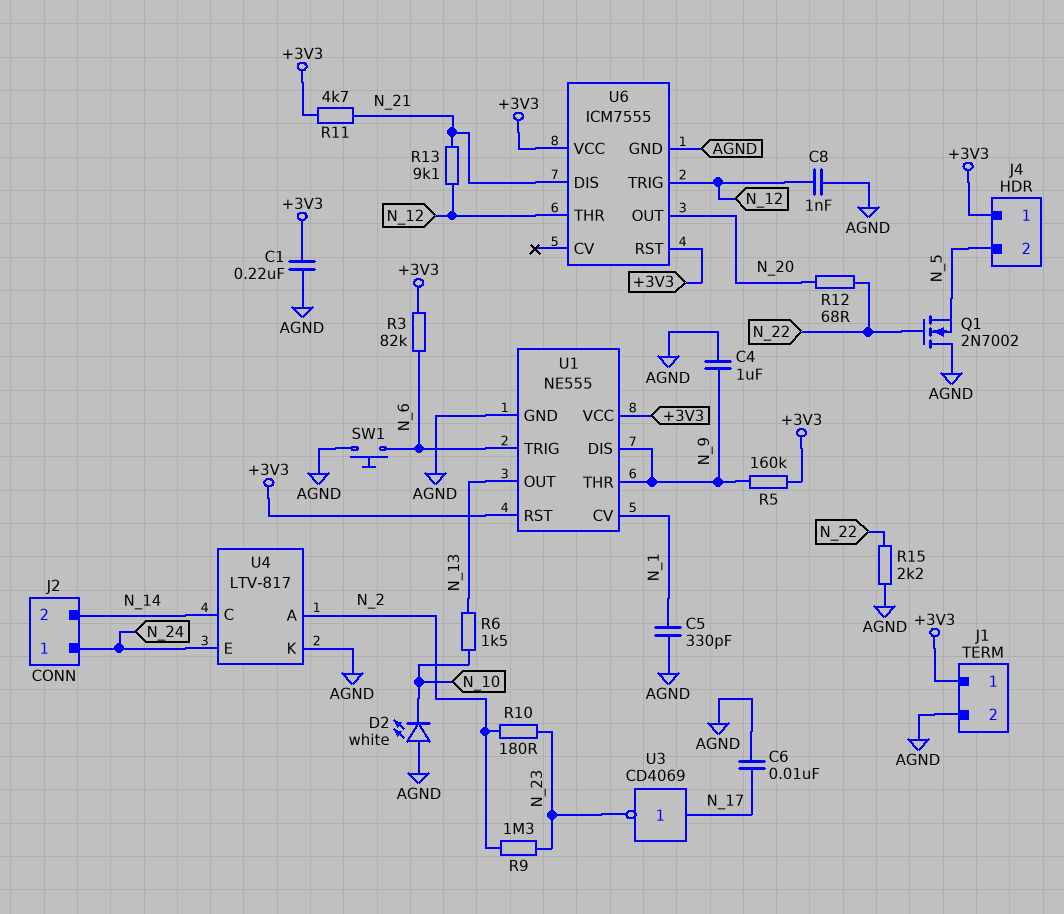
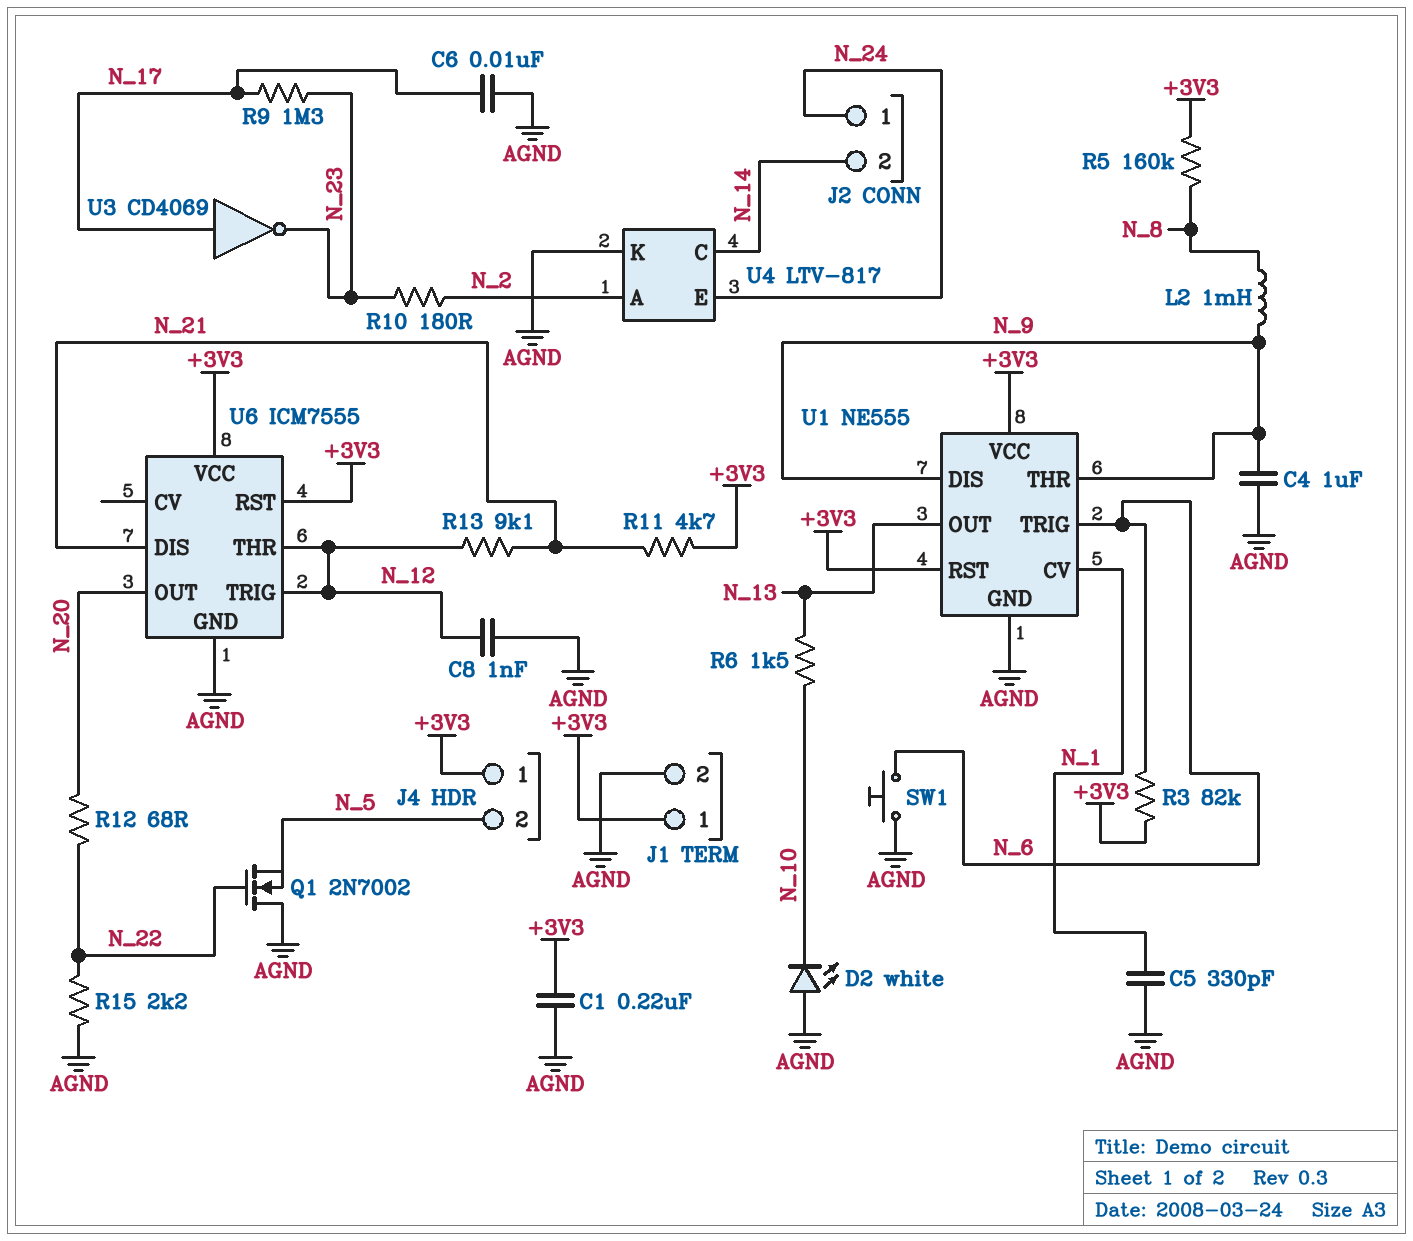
L2: none -> 1mH (N_8, N_9)
R5: 160k (+3V3, N_9) -> 160k (+3V3, N_8)
R9: 1.3M (N_2, N_23) -> 1.3M (N_17, N_23)

